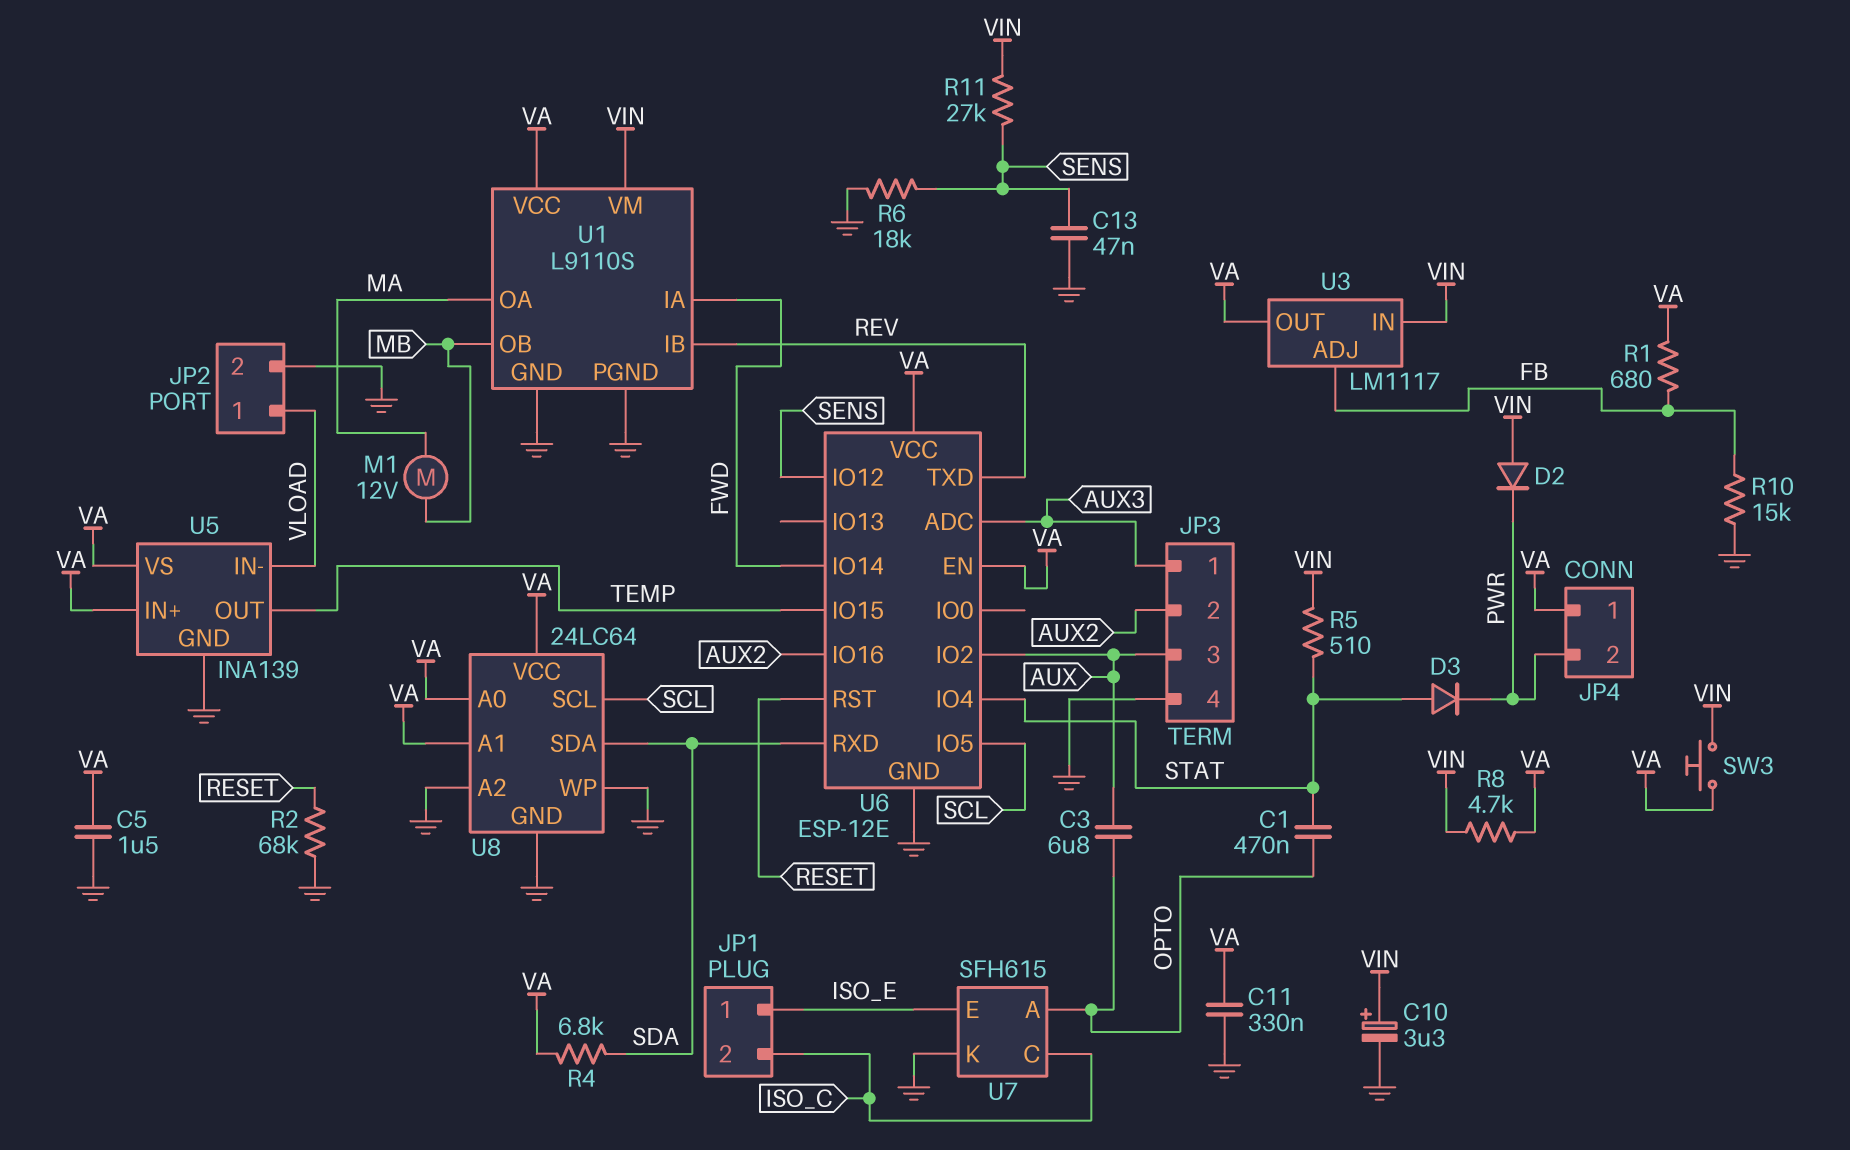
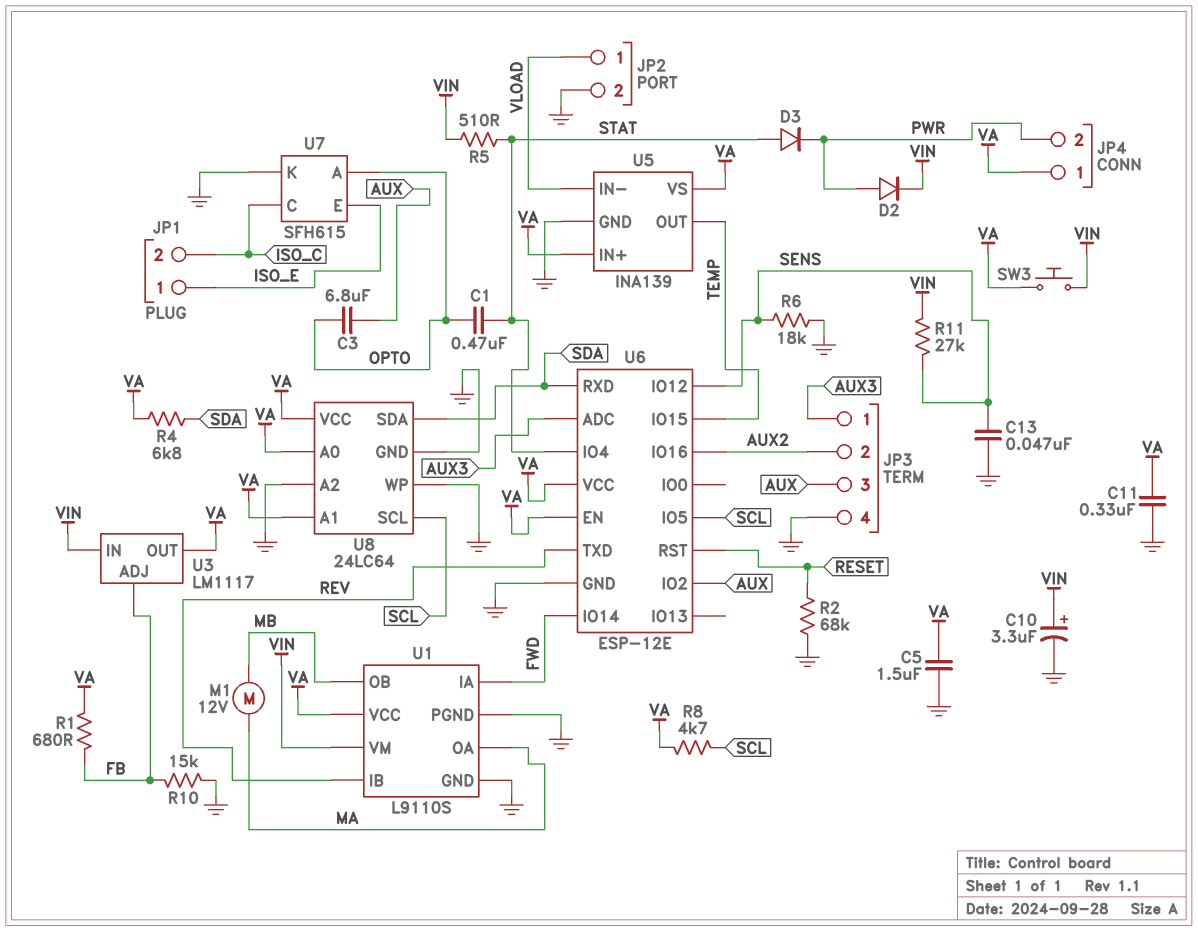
D2: diode (A VIN, K PWR) -> diode (A PWR, K VIN)
R8: 4.7k (VA, VIN) -> 4.7k (SCL, VA)

